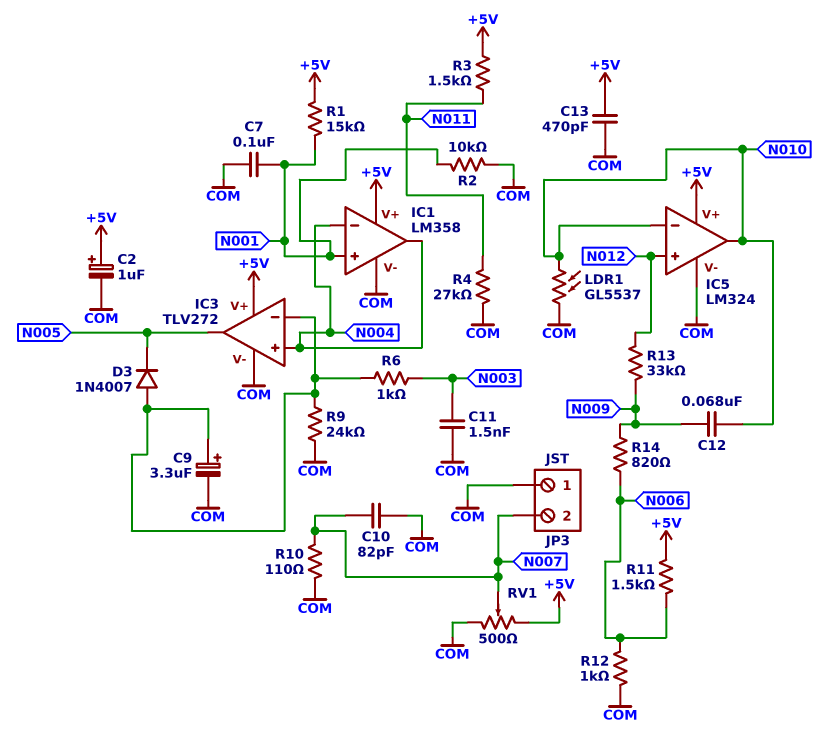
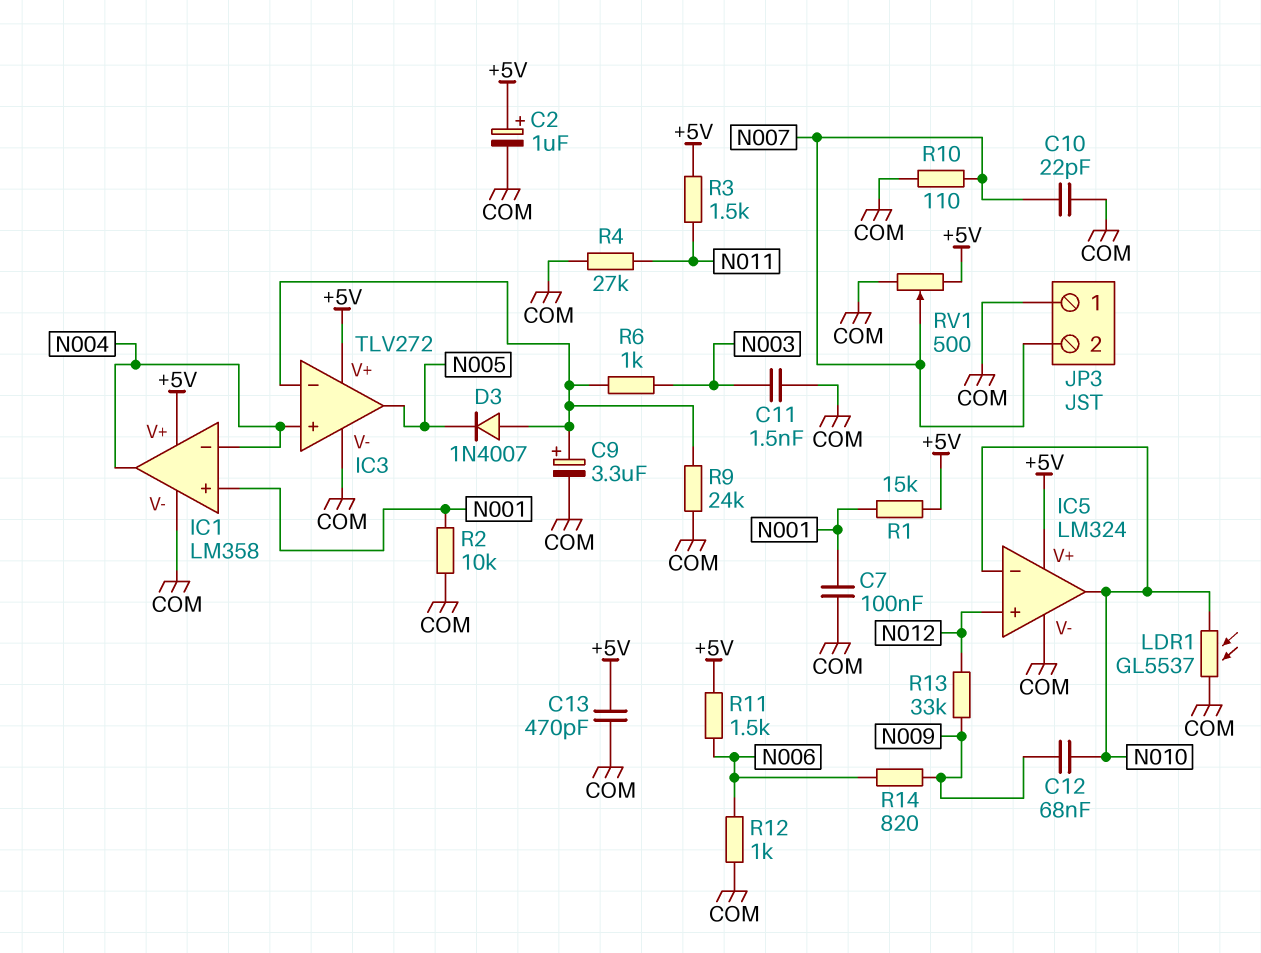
C10: 82pF (COM, N007) -> 22pF (COM, N007)

